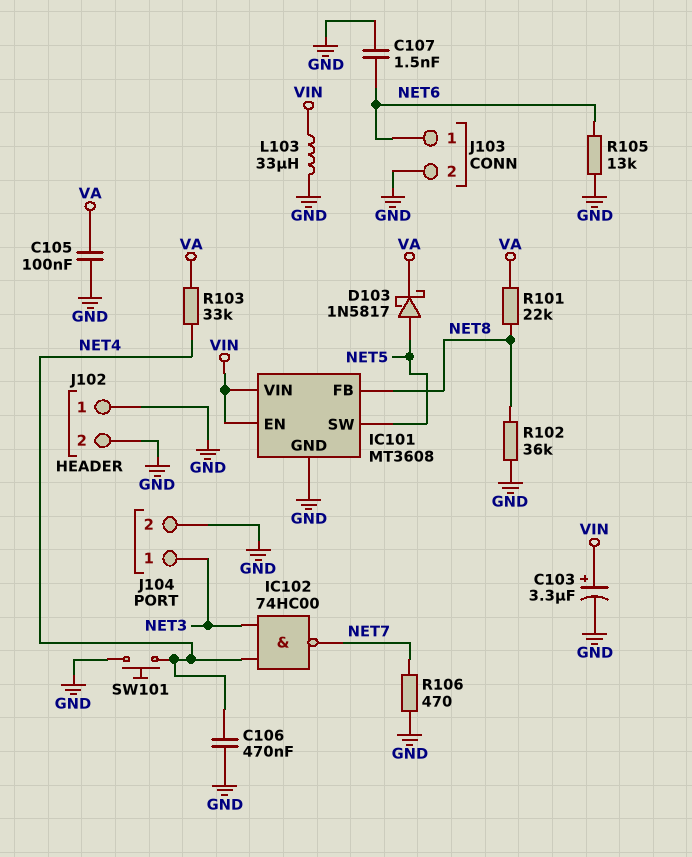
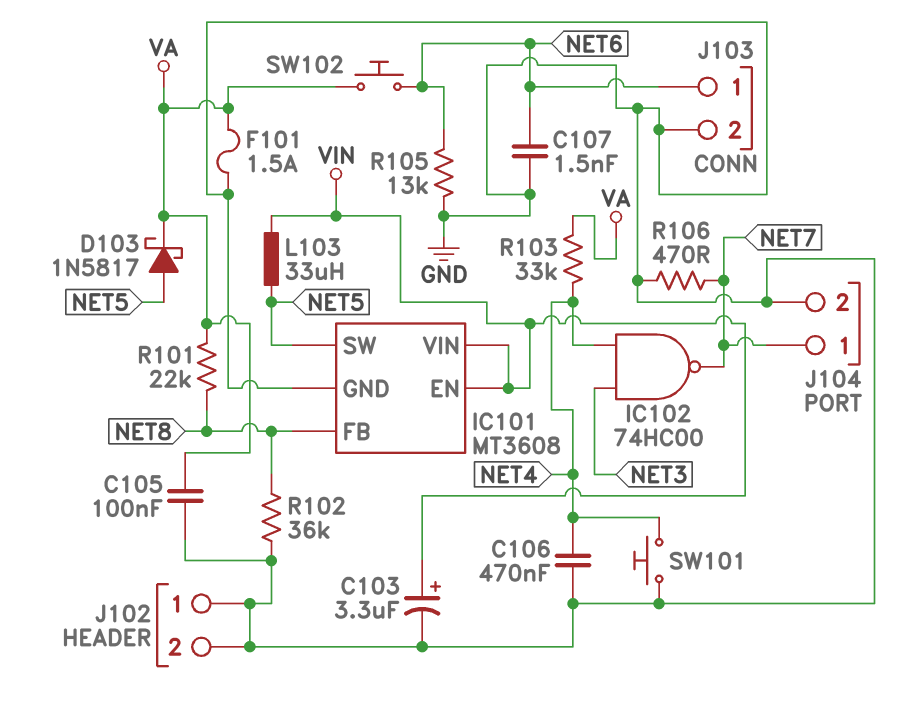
F101: none -> 1.5A (GND, VA)
J104 pin 1: NET3 -> NET7
L103: 33uH (GND, VIN) -> 33uH (NET5, VIN)
SW102: none -> button (NET6, VA)

